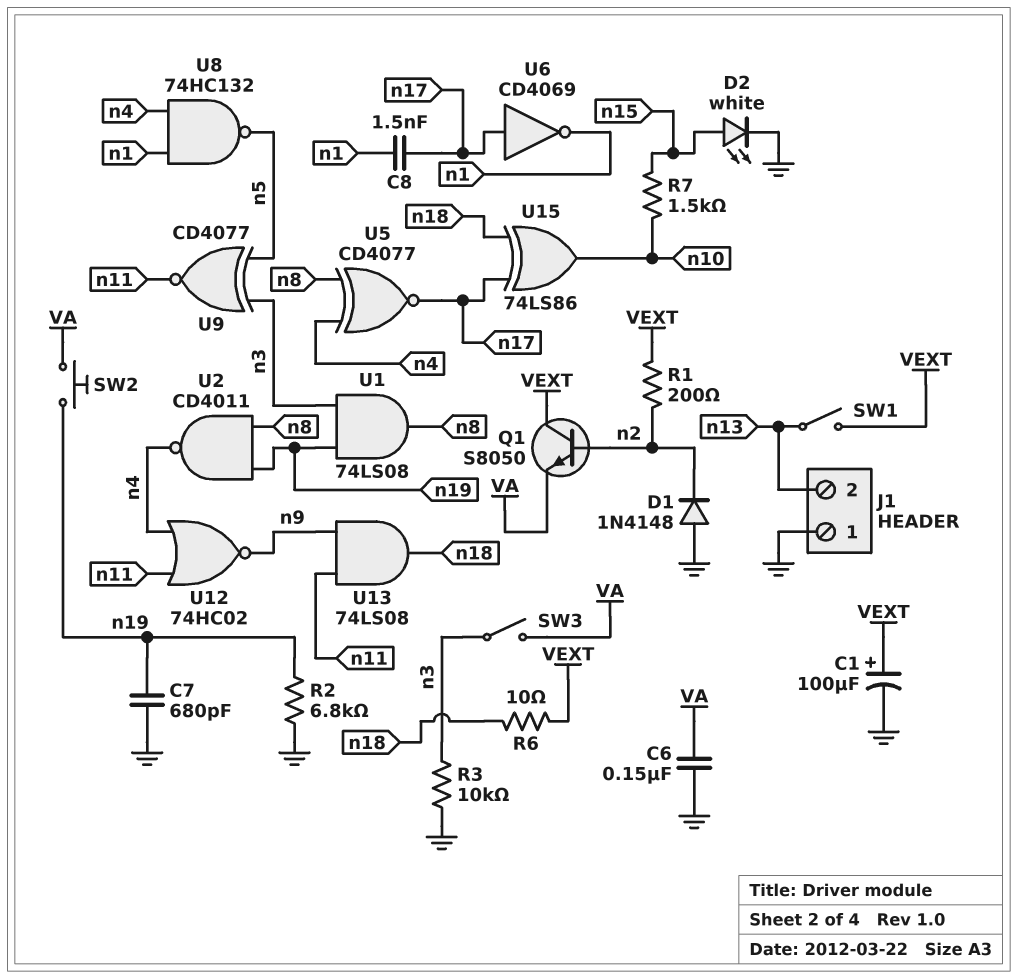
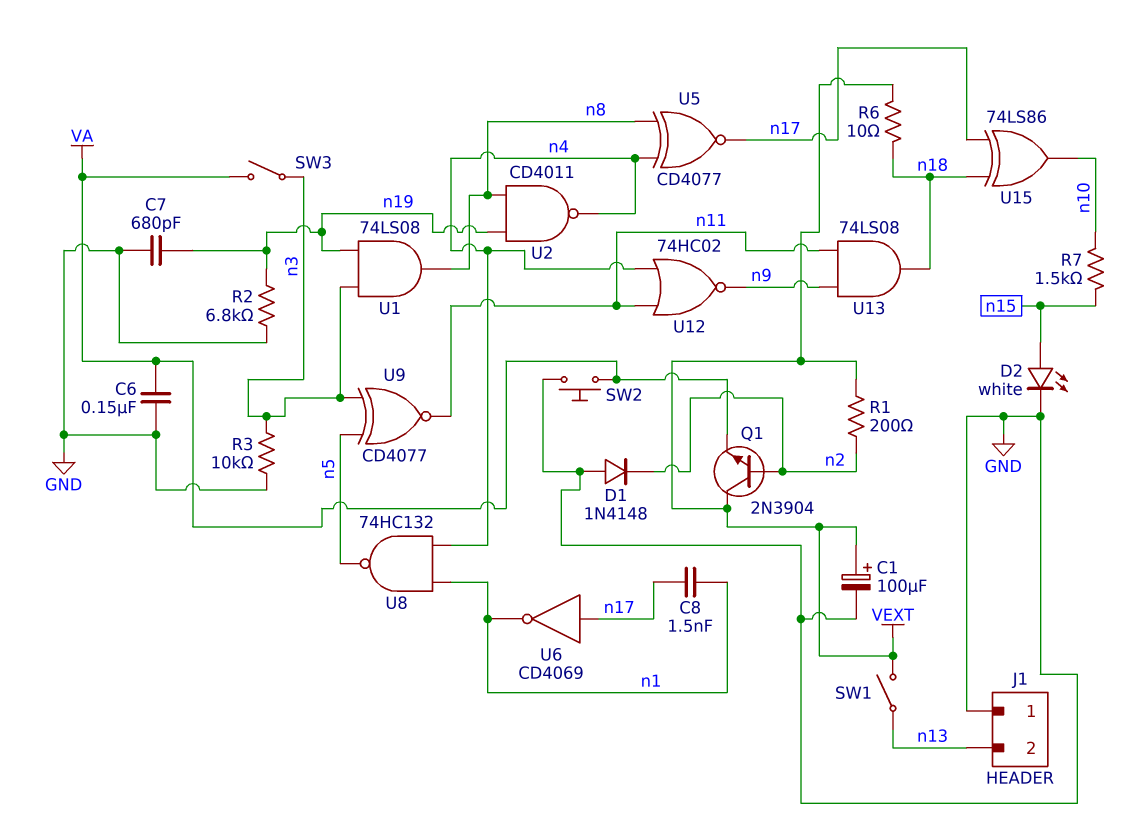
Q1: NPN S8050 (B n2, C VEXT, E VA) -> NPN 2N3904 (B n2, C VEXT, E VA)
SW2: button (VA, n19) -> button (GND, VA)

